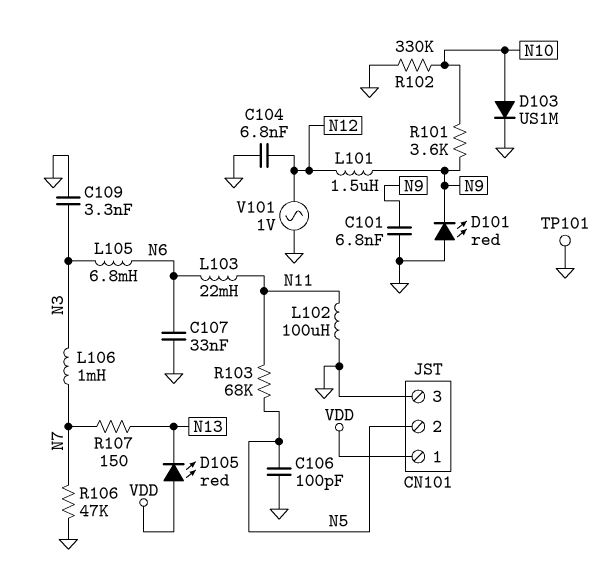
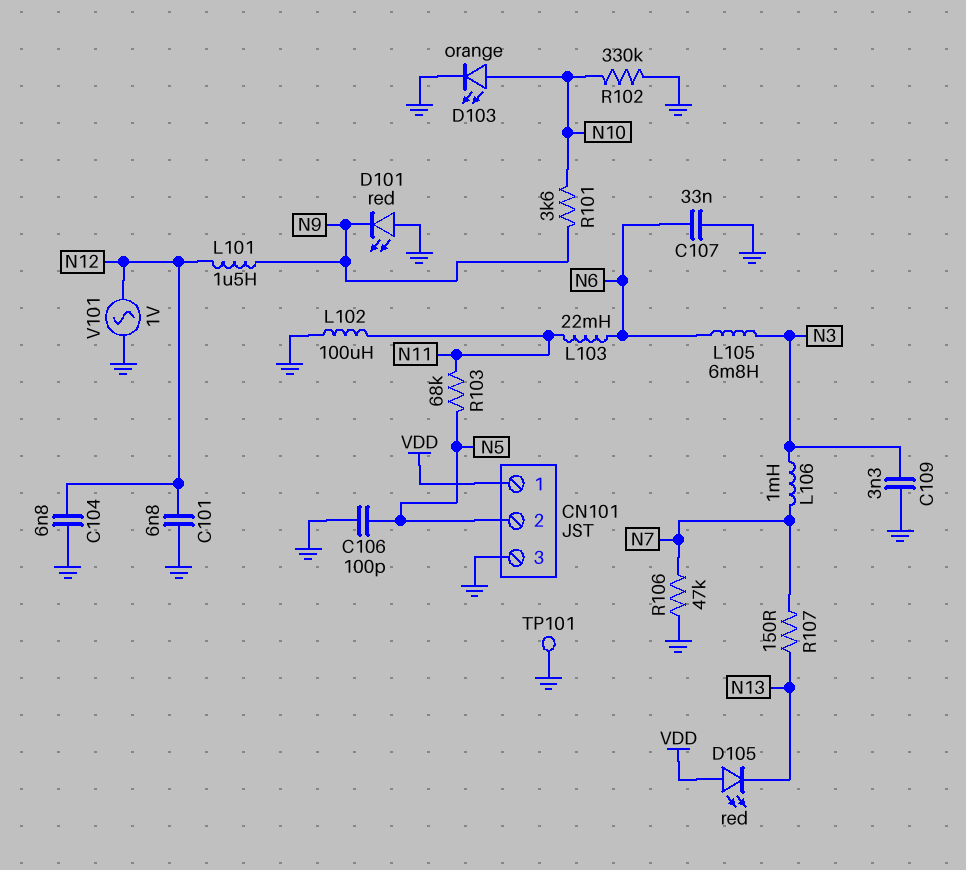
C101: 6.8nF (GND, N9) -> 6.8nF (GND, N12)
D103: diode US1M (A N10, K GND) -> LED orange (A N10, K GND)

